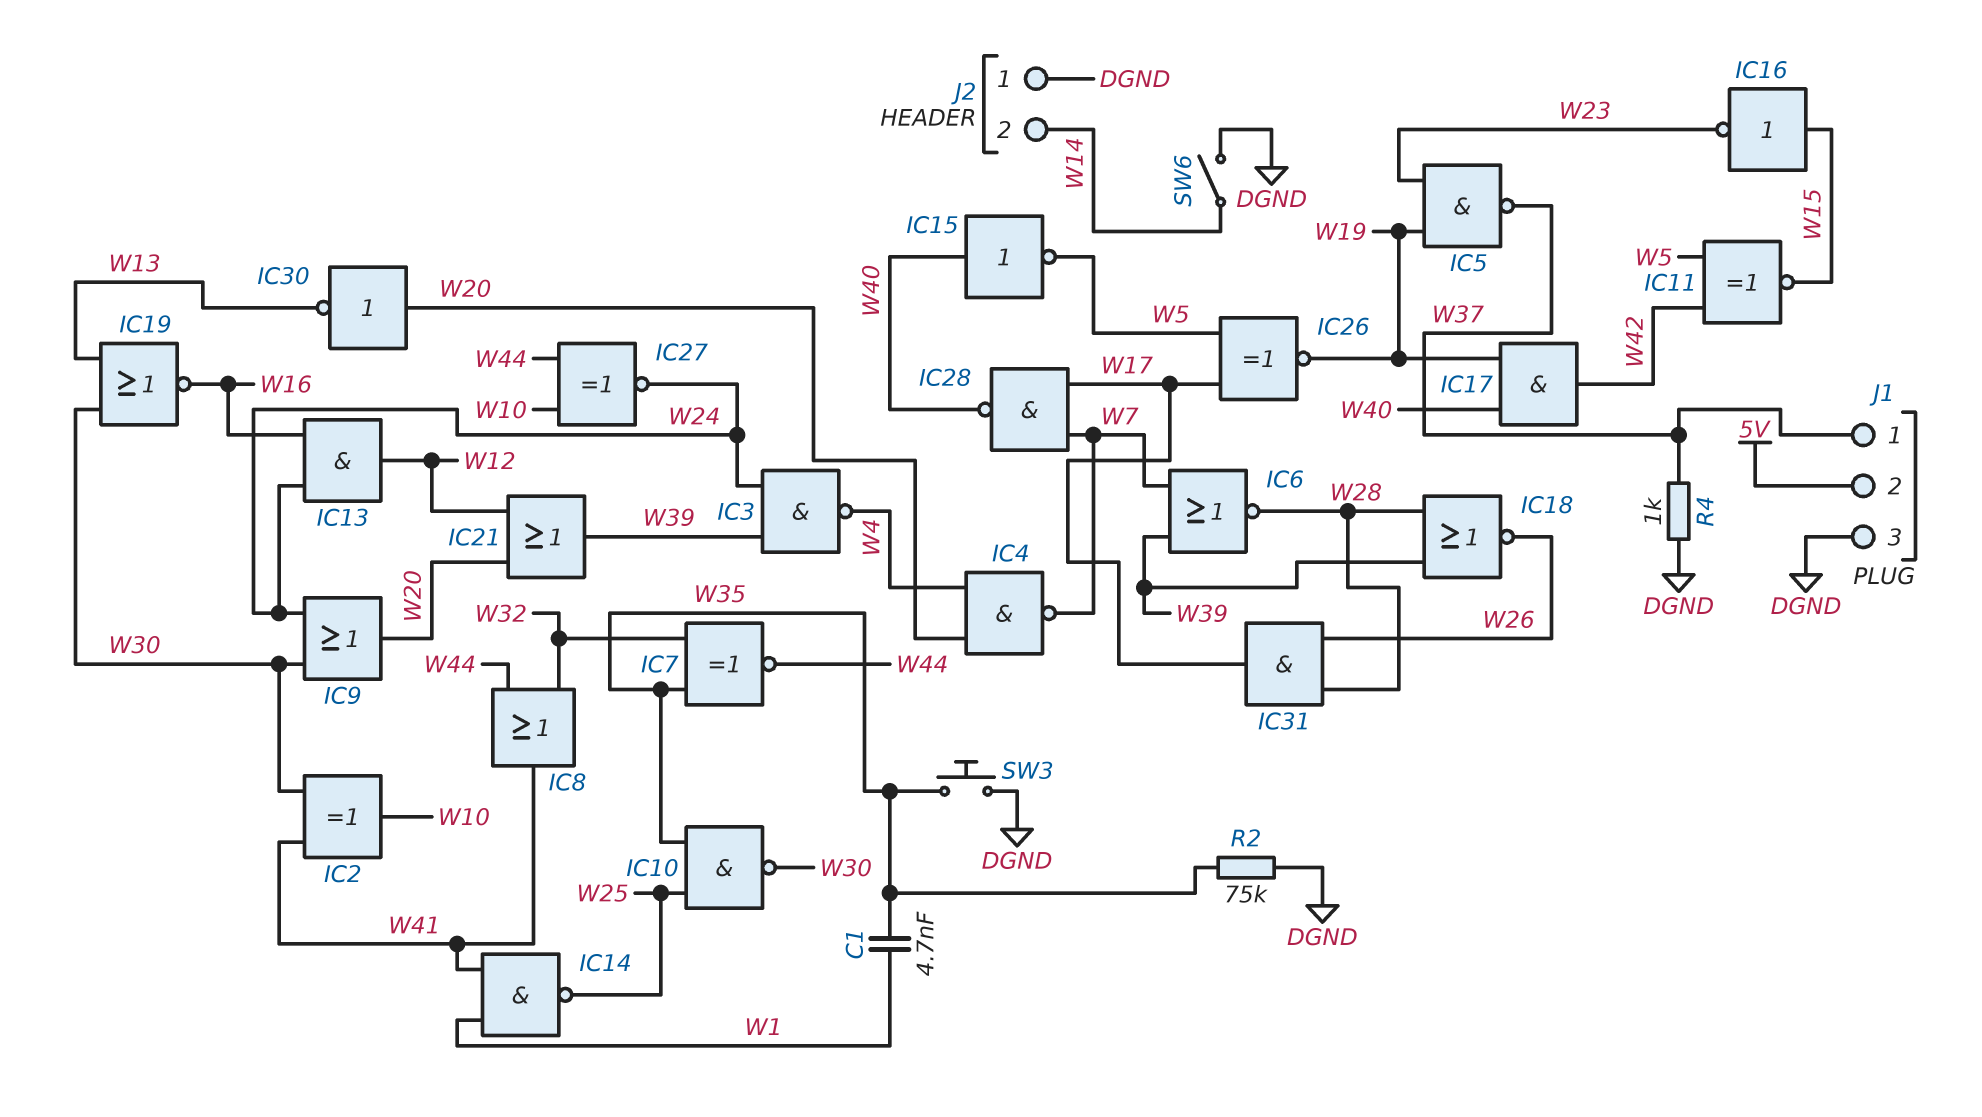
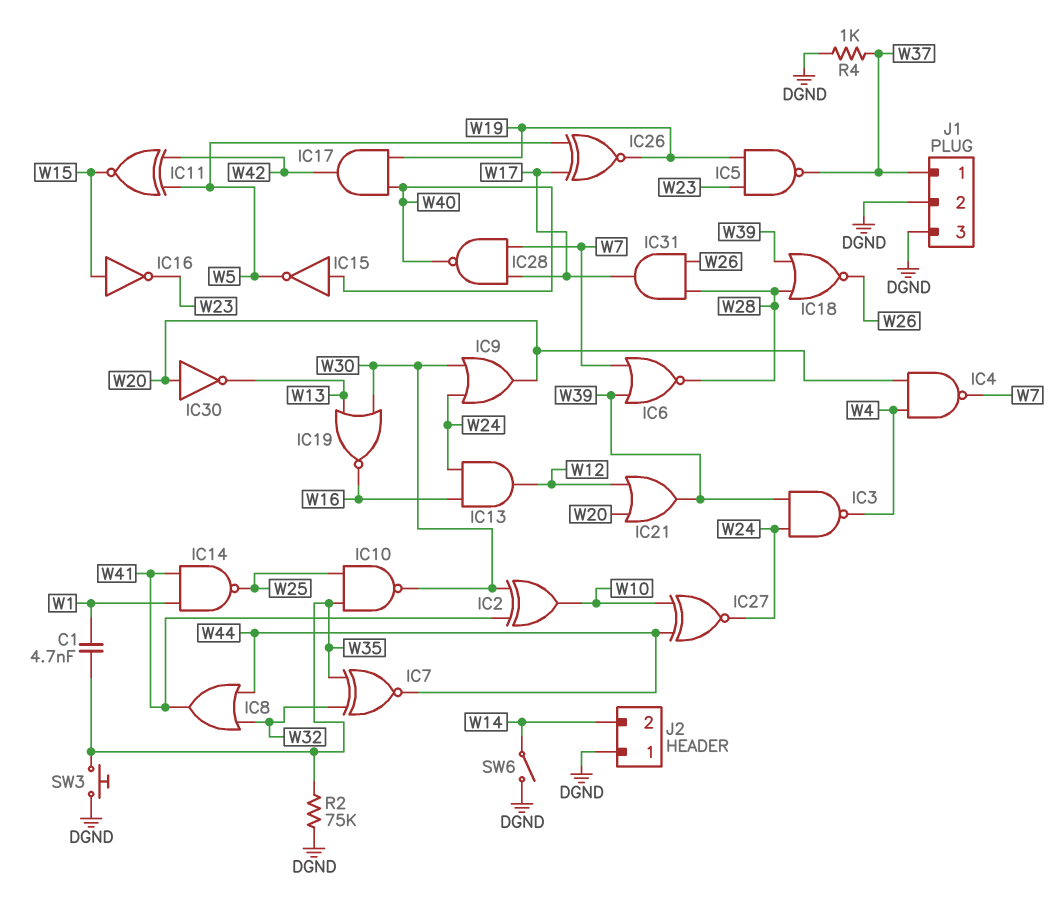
J1 pin 2: 5V -> DGND

